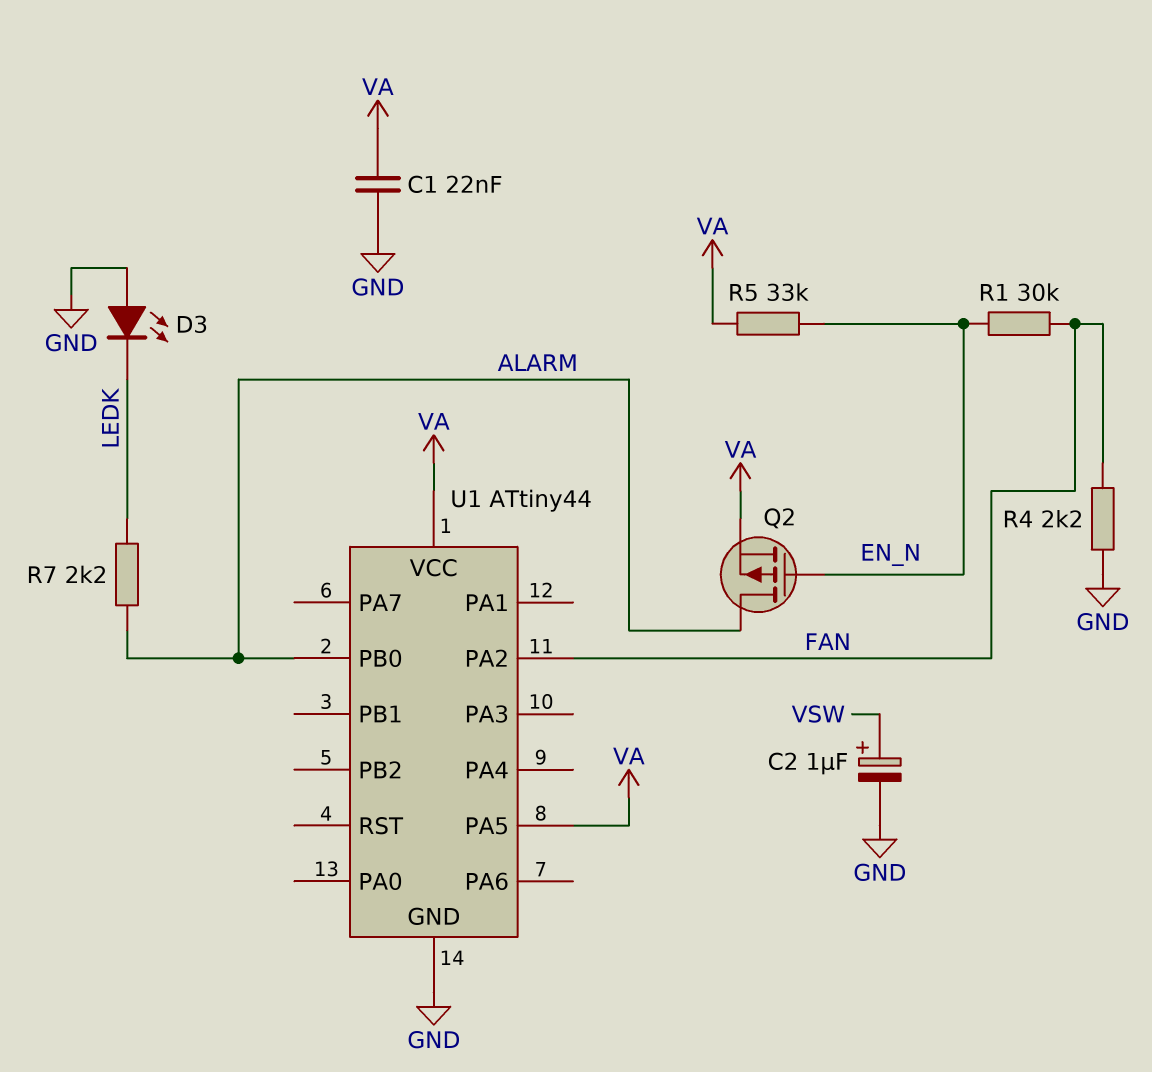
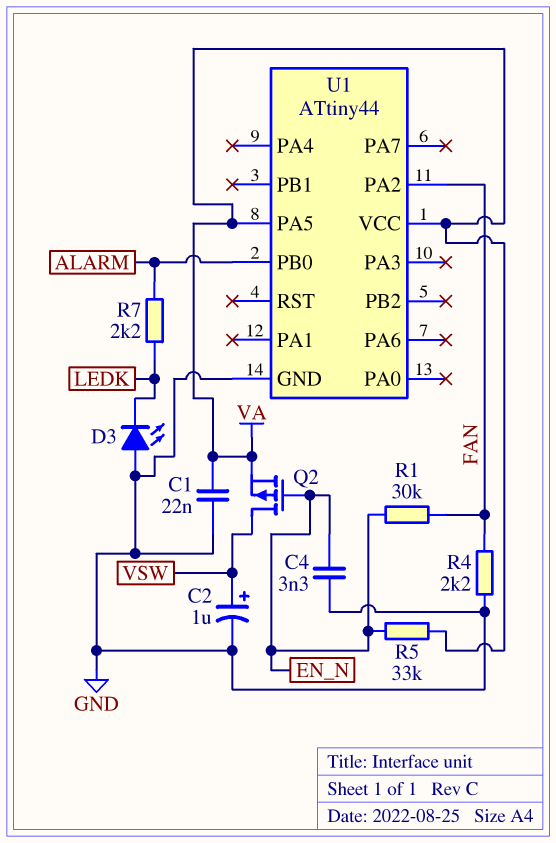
C4: none -> 3.3nF (EN_N, GND)
Q2: PMOS (G EN_N, D ALARM, S VA) -> PMOS (G EN_N, D VSW, S VA)

